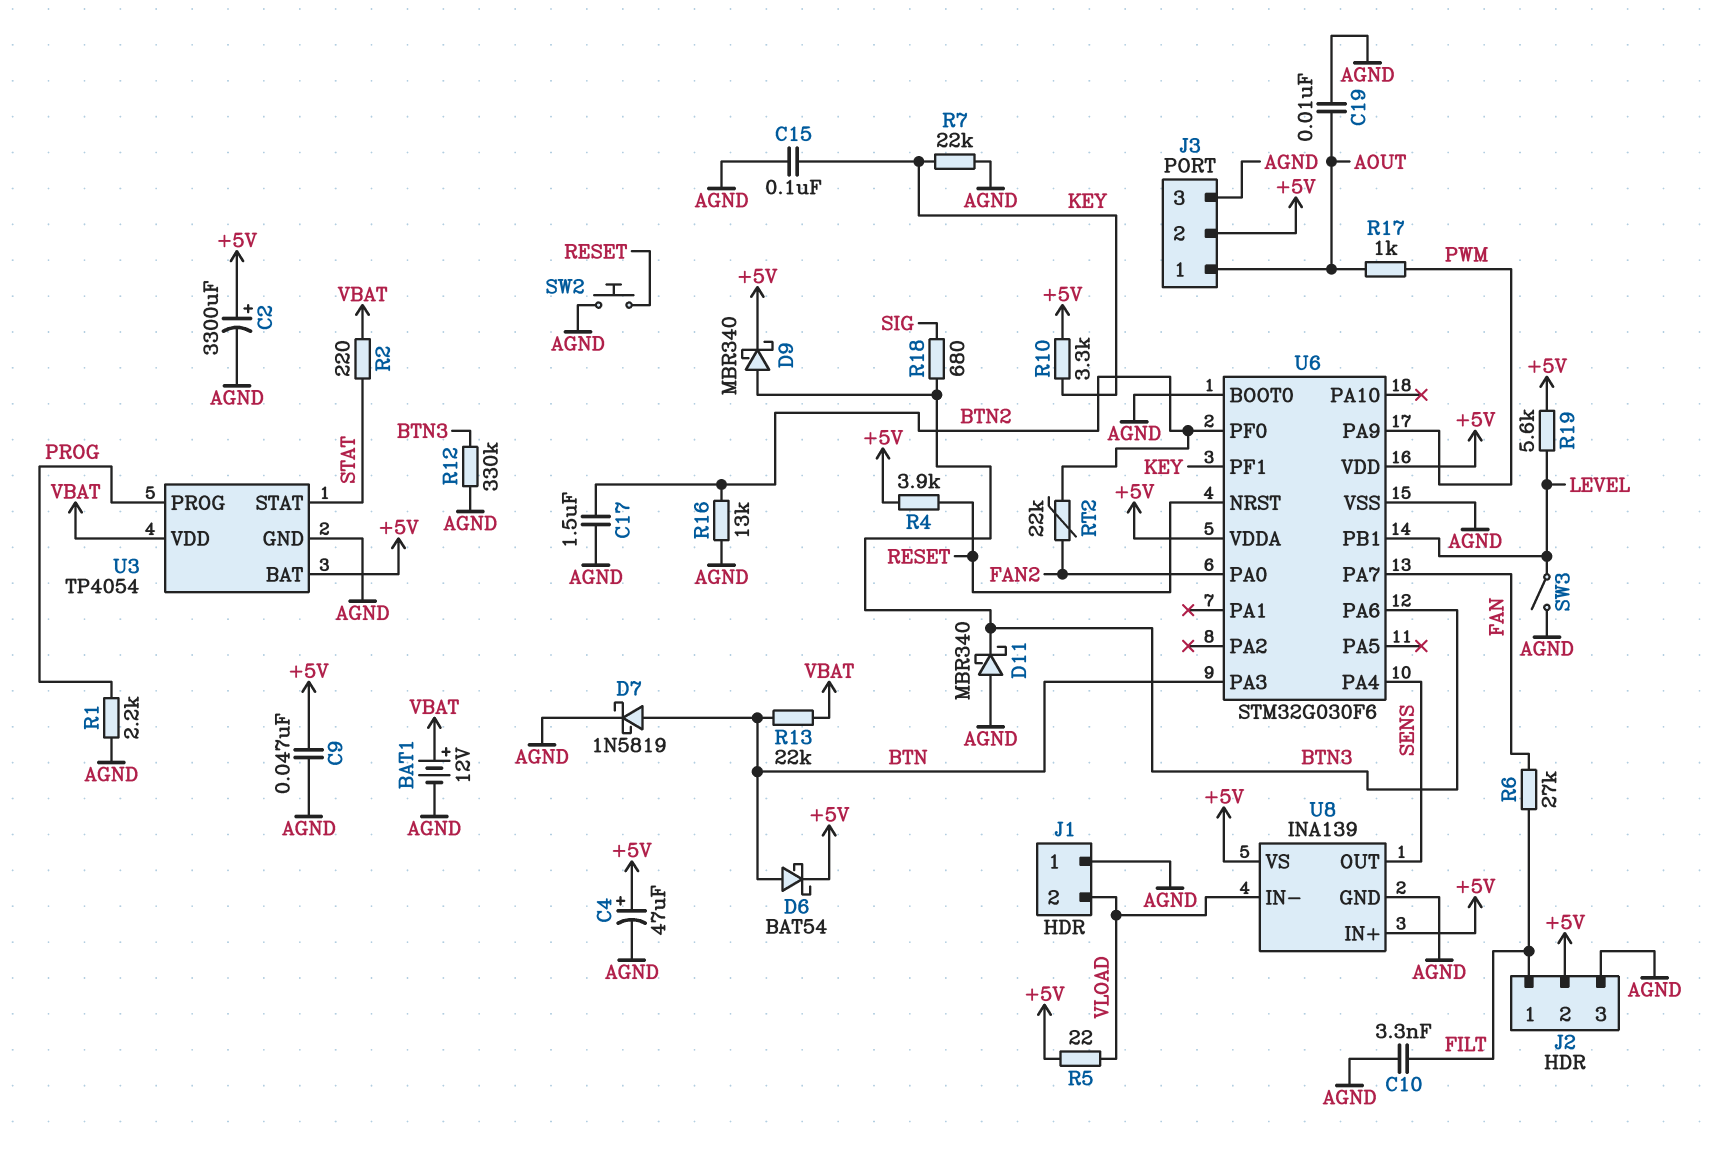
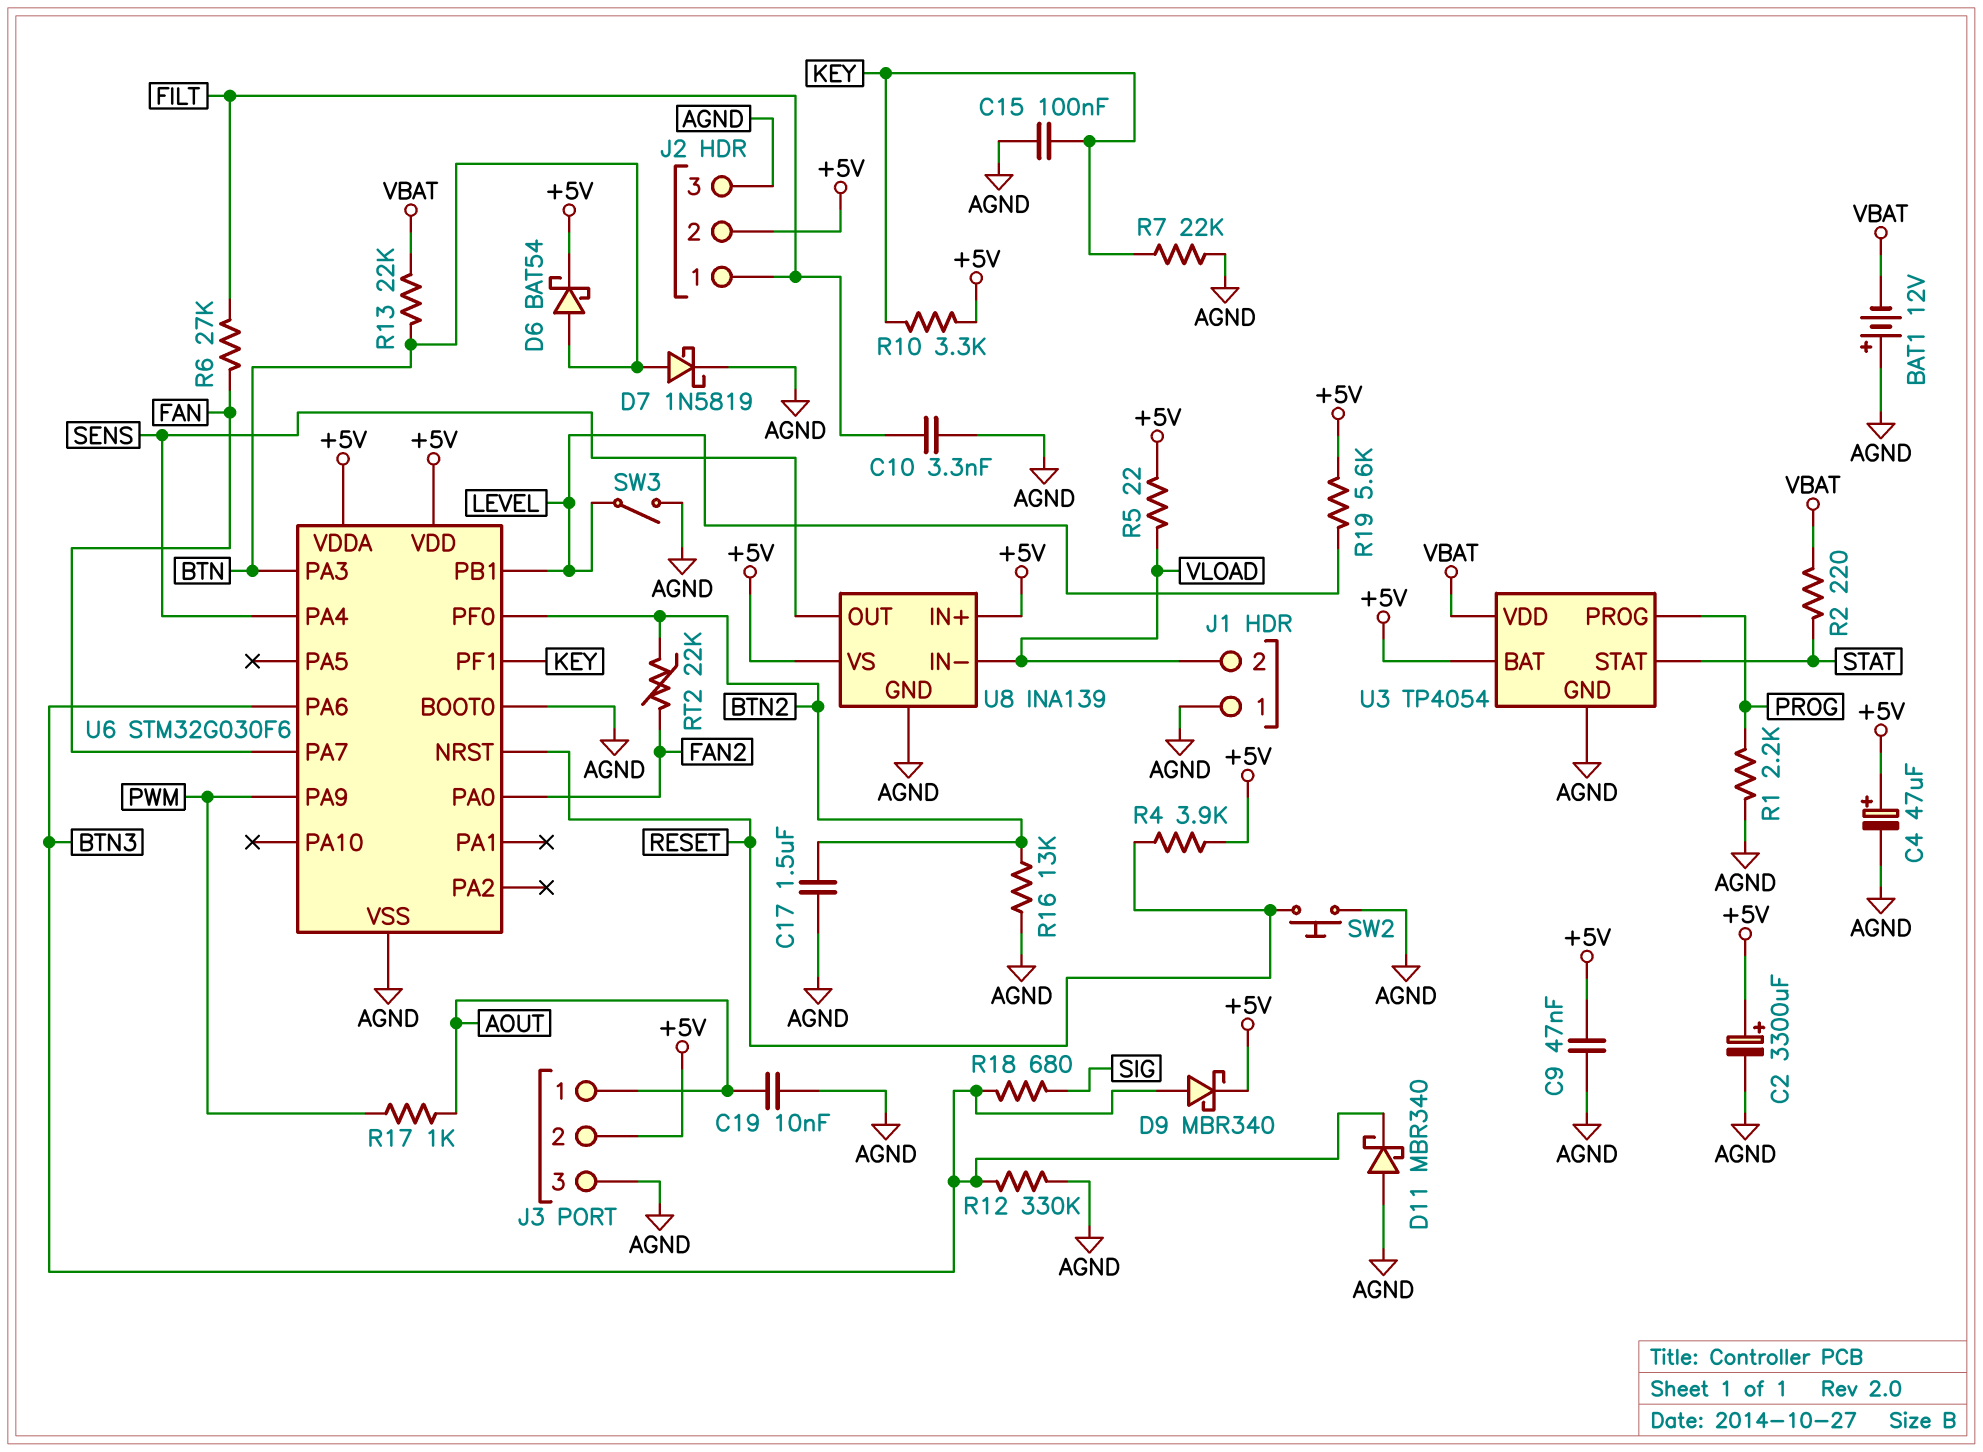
BAT1: 12V (plus VBAT, minus AGND) -> 12V (plus AGND, minus VBAT)

